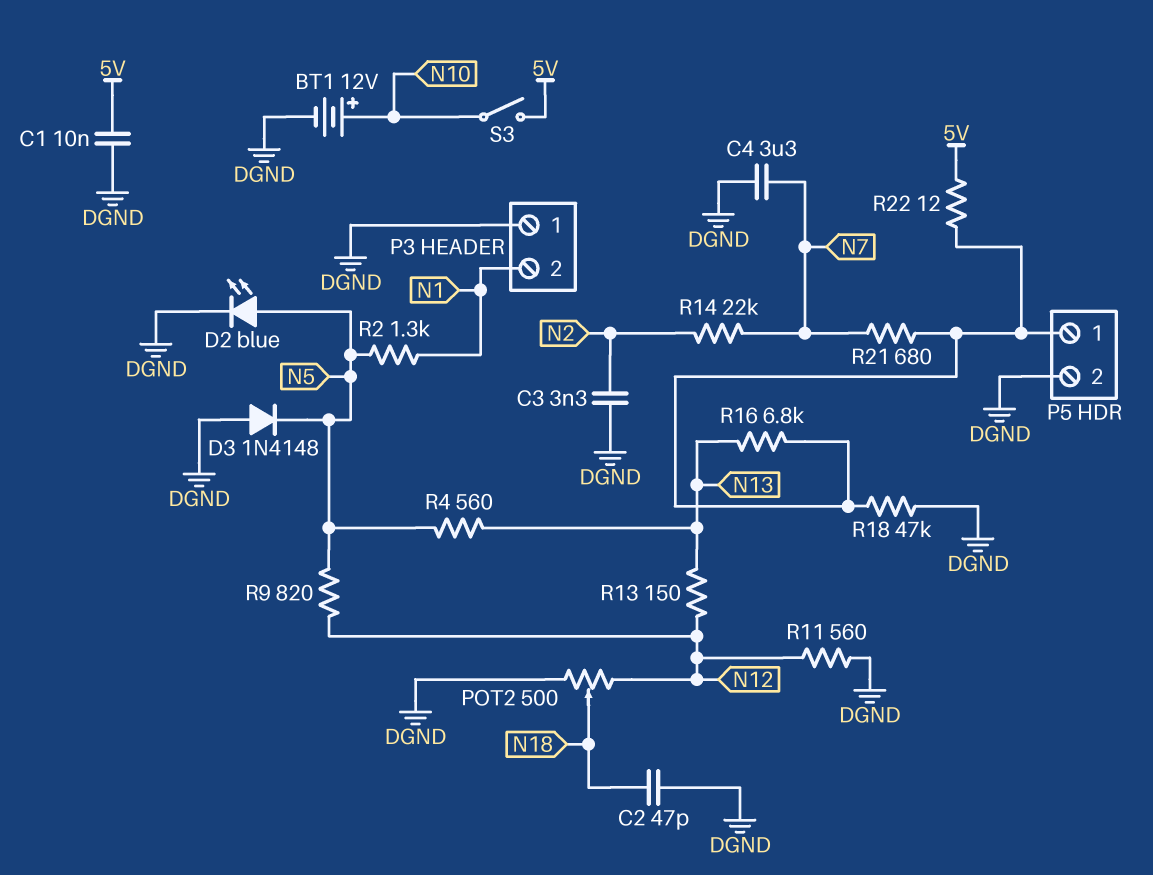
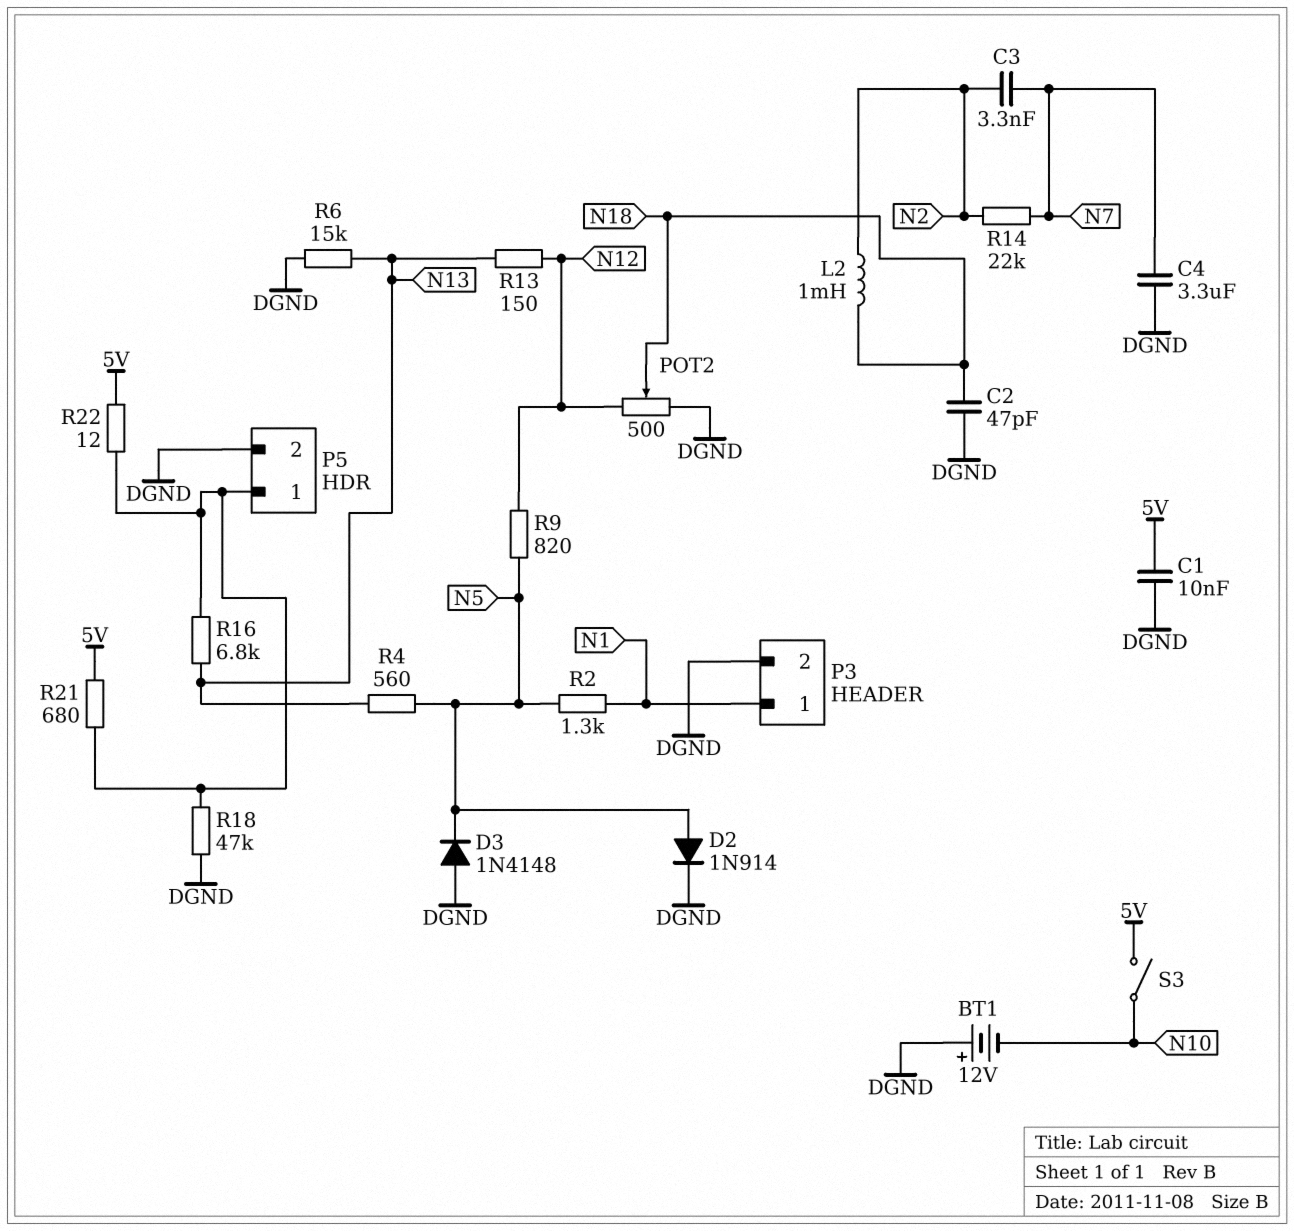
BT1: 12V (plus N10, minus DGND) -> 12V (plus DGND, minus N10)
C3: 3.3nF (DGND, N2) -> 3.3nF (N2, N7)
D2: LED blue (A N5, K DGND) -> diode 1N914 (A N5, K DGND)
L2: none -> 1mH (N2, N18)
P3 pin 1: DGND -> N1
P3 pin 2: N1 -> DGND
R6: none -> 15k (DGND, N13)
R11: 560 (DGND, N12) -> none
R21: 680 (N7, P5/1) -> 680 (5V, P5/1)

